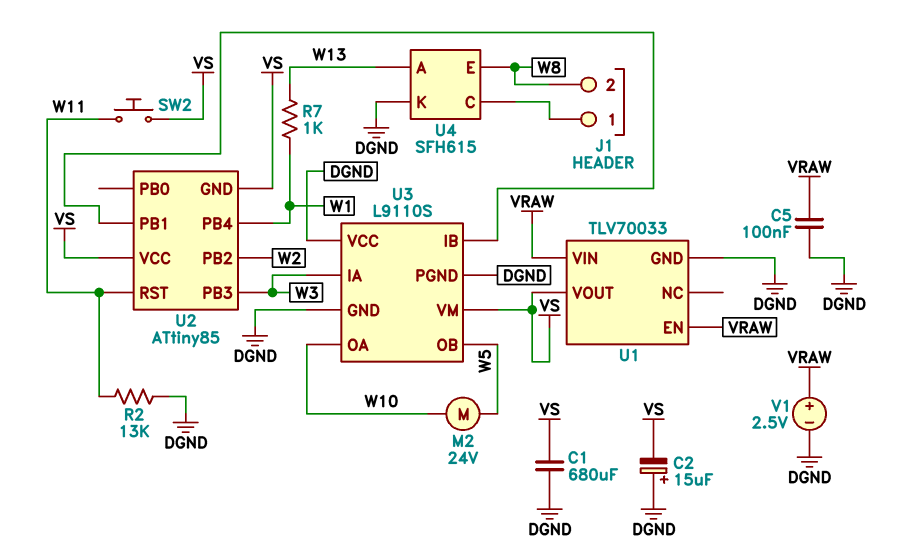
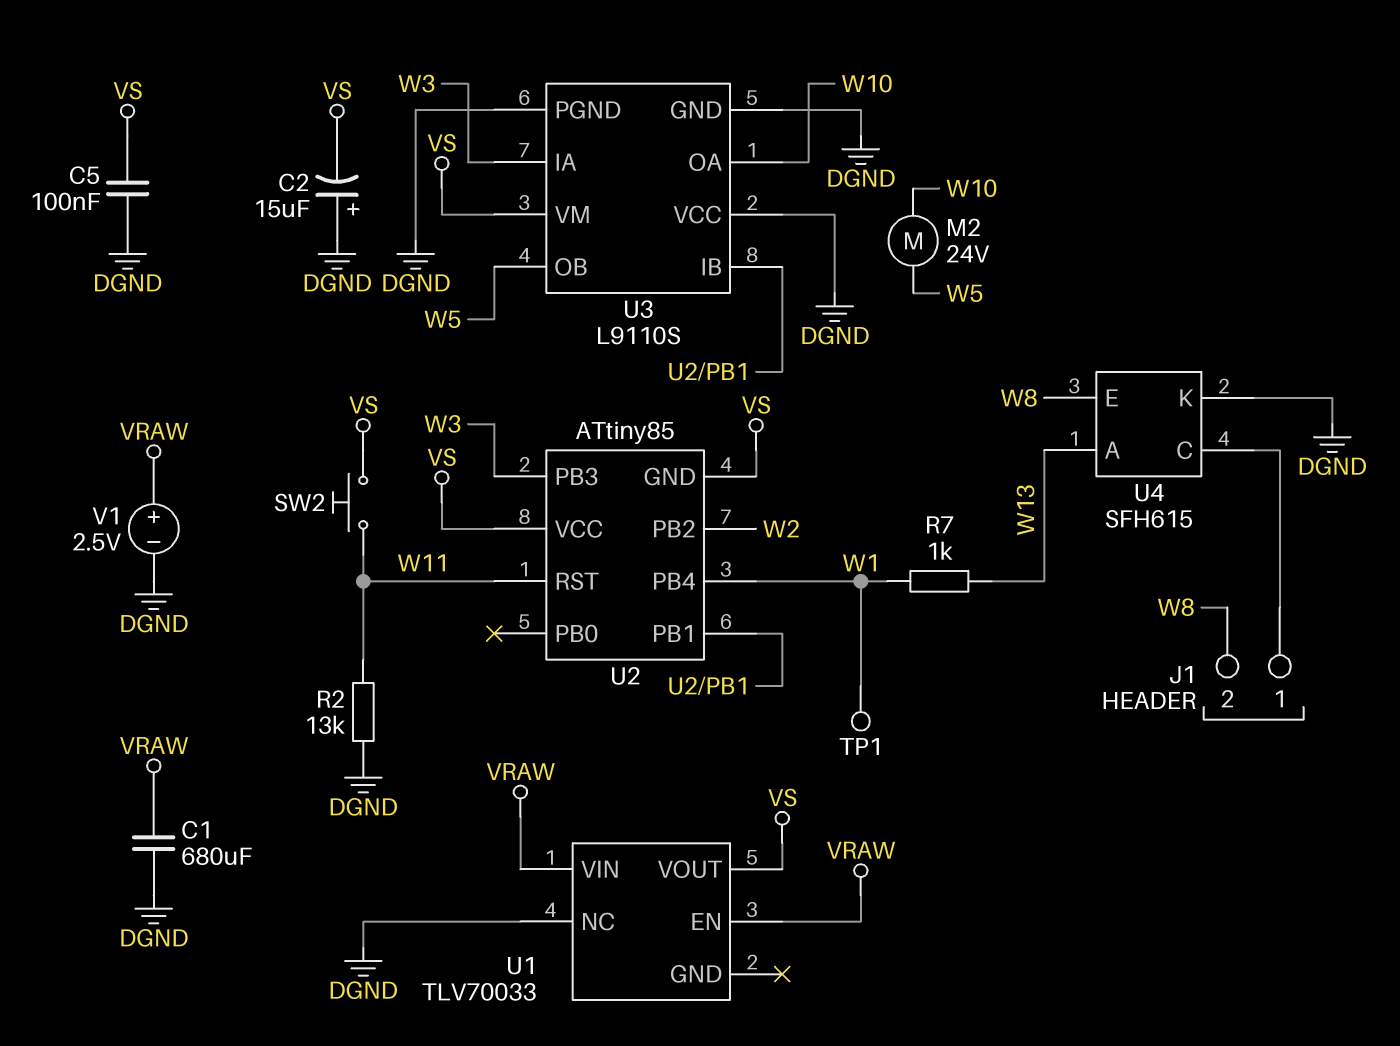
C1: 680uF (DGND, VS) -> 680uF (DGND, VRAW)
C5: 100nF (DGND, VRAW) -> 100nF (DGND, VS)
TP1: none -> test point (W1)
U1 pin GND: DGND -> none
U1 pin NC: none -> DGND

